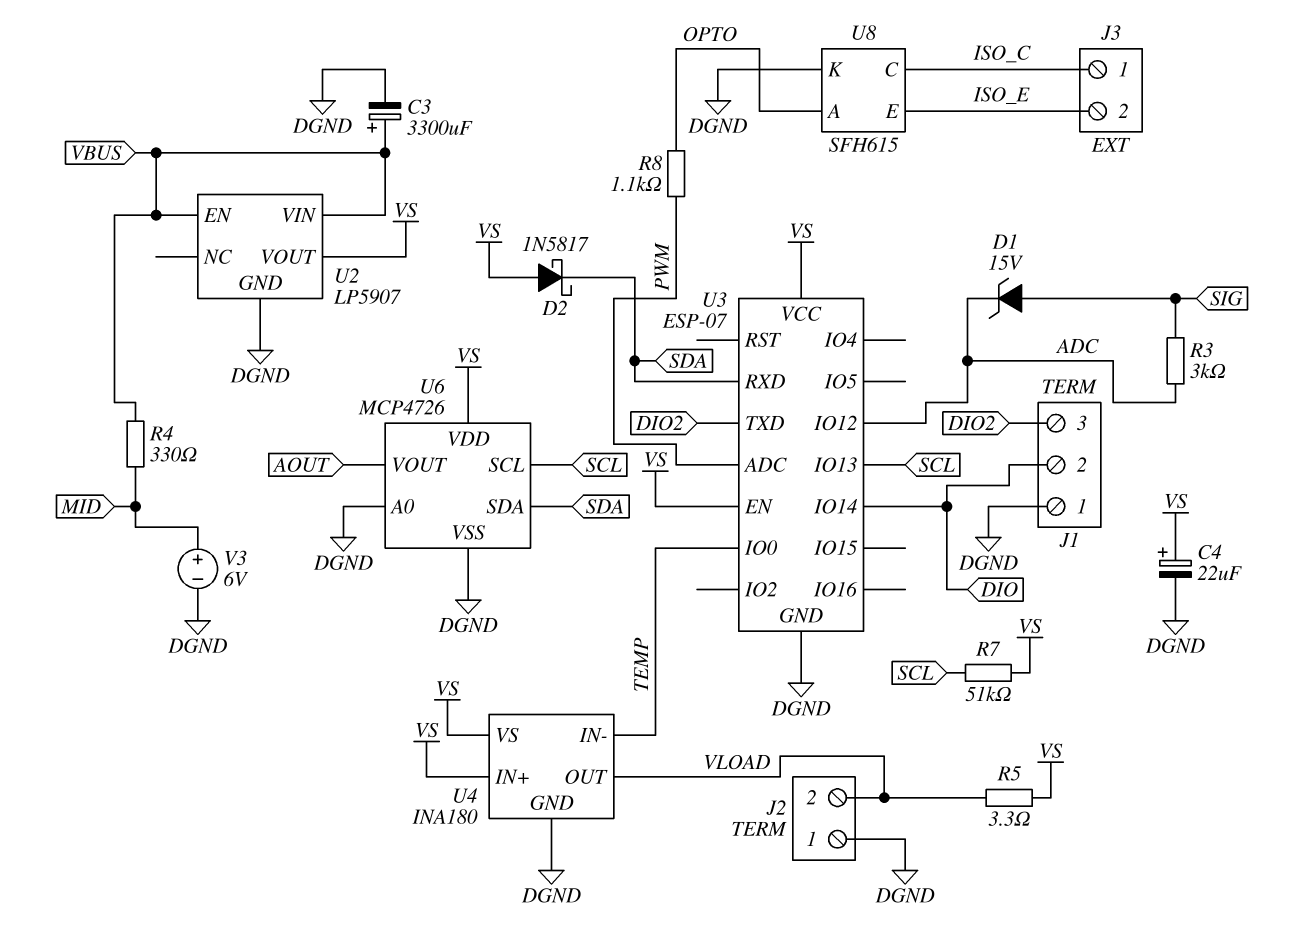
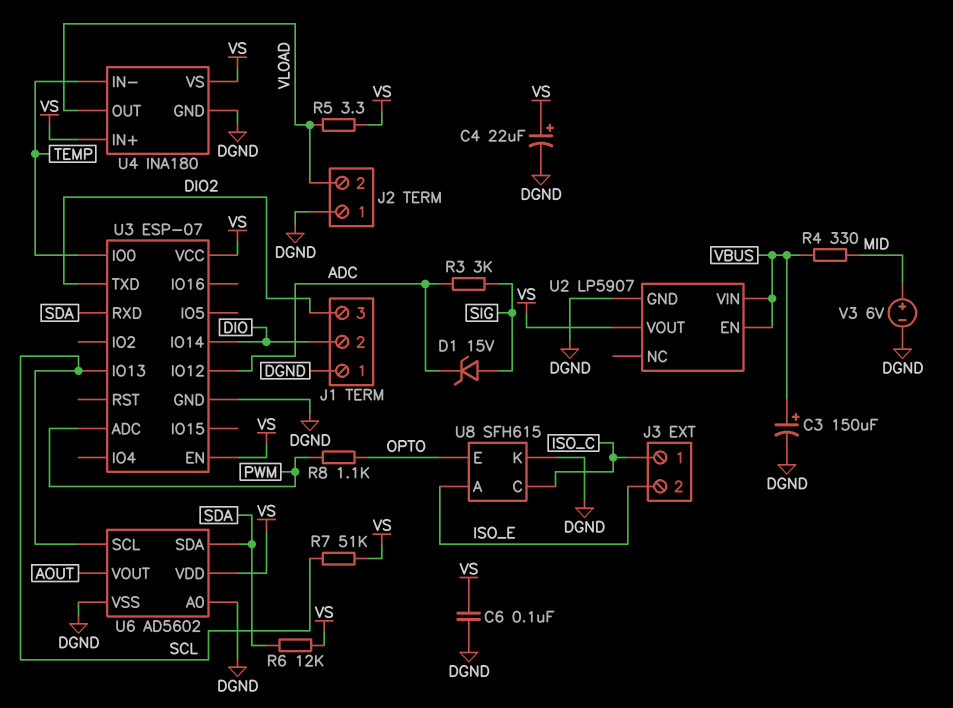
C3: 3300uF (plus VBUS, minus DGND) -> 150uF (plus VBUS, minus DGND)
C6: none -> 100nF (DGND, VS)
D2: schottky 1N5817 (A VS, K SDA) -> none
R6: none -> 12k (SDA, VS)
U6: MCP4726 -> AD5602
U8 pin A: OPTO -> ISO_E
U8 pin E: ISO_E -> OPTO

